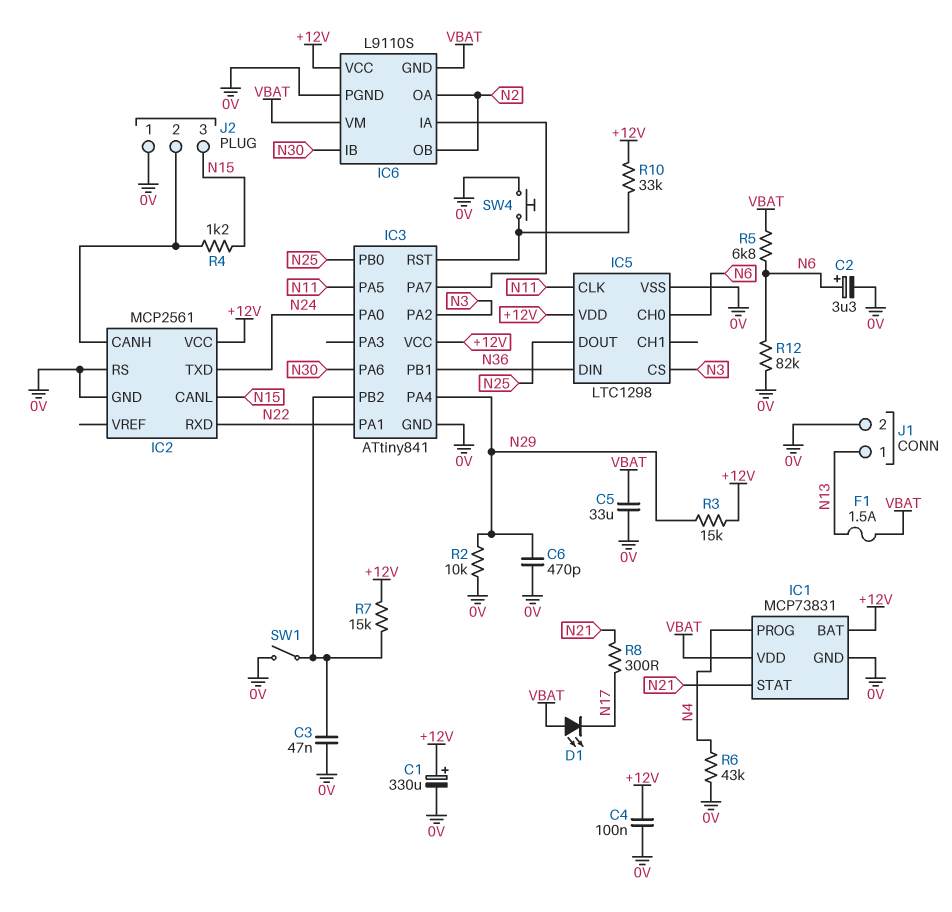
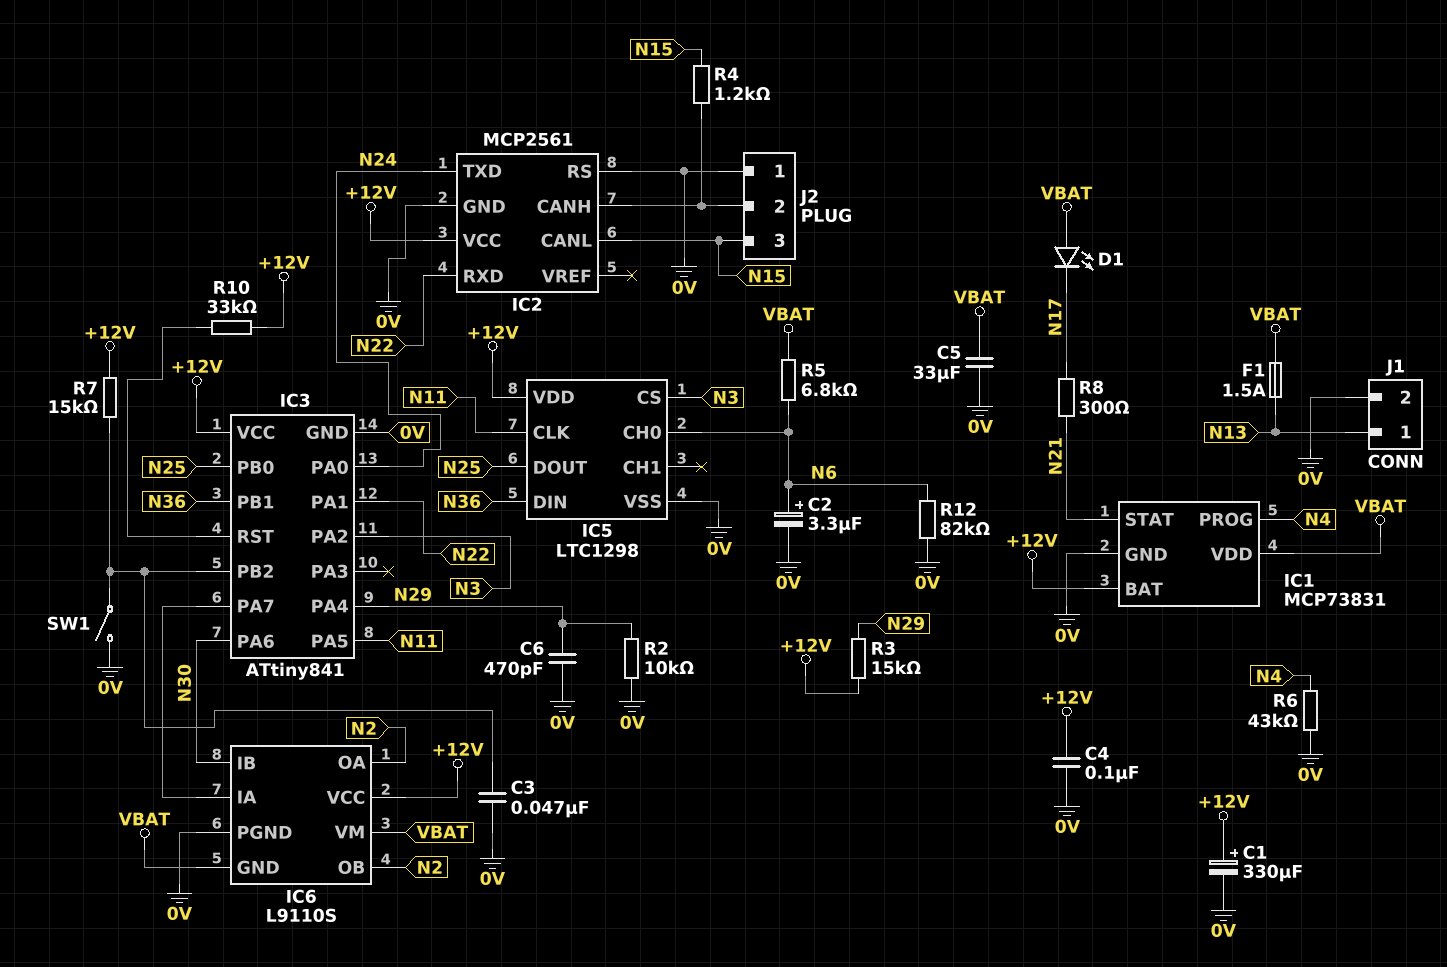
SW4: button (0V, IC3/RST) -> none

